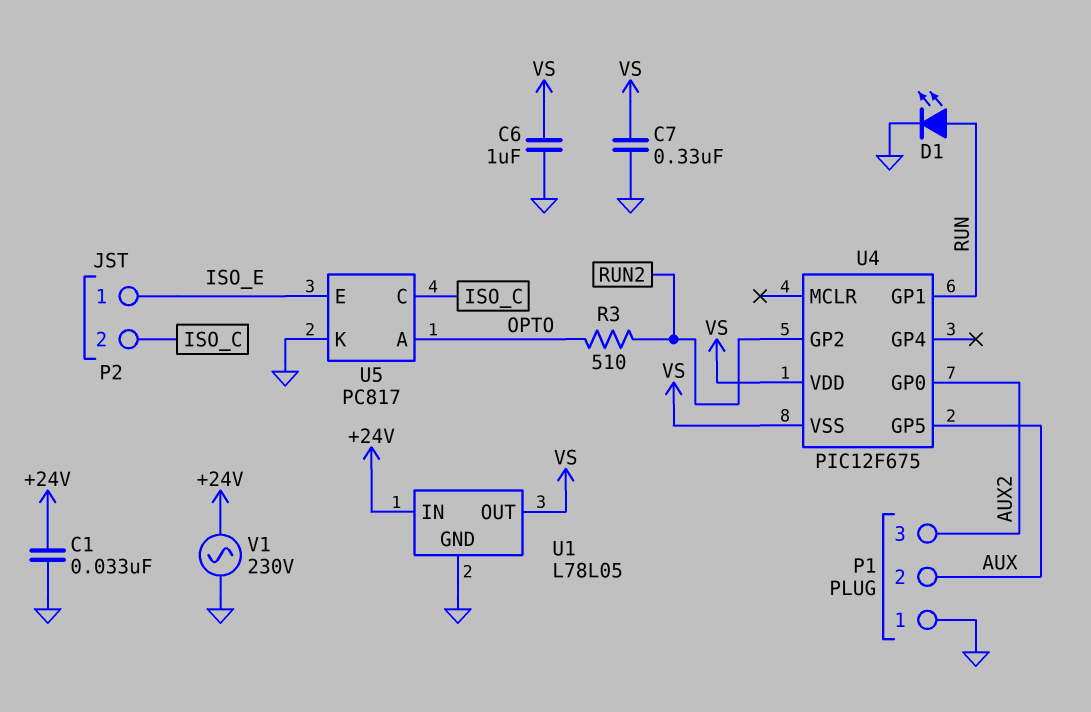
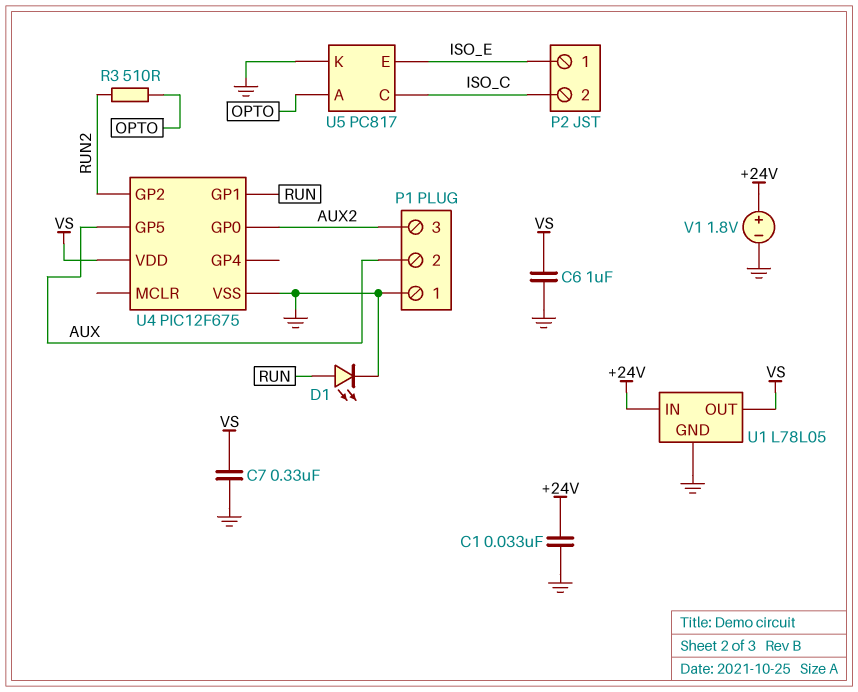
U4 pin VSS: VS -> GND
V1: AC 230V (+24V, GND) -> 1.8V (plus +24V, minus GND)

